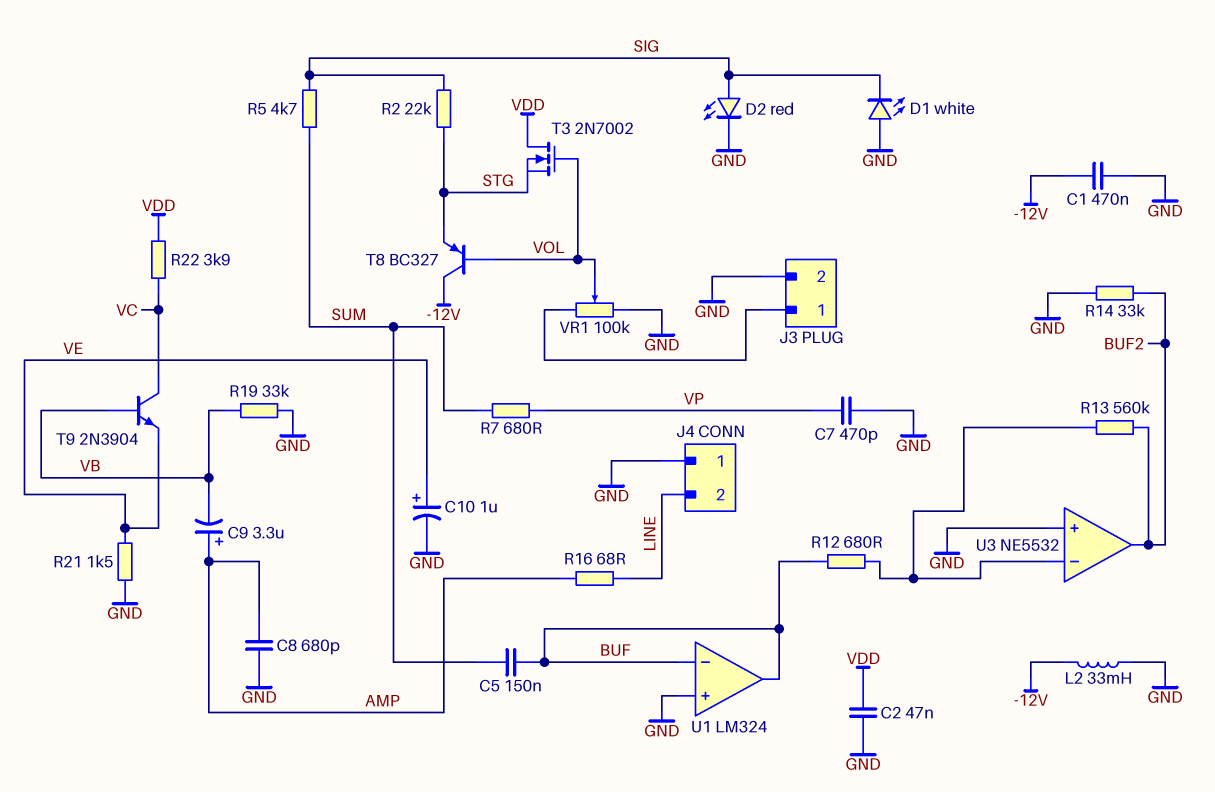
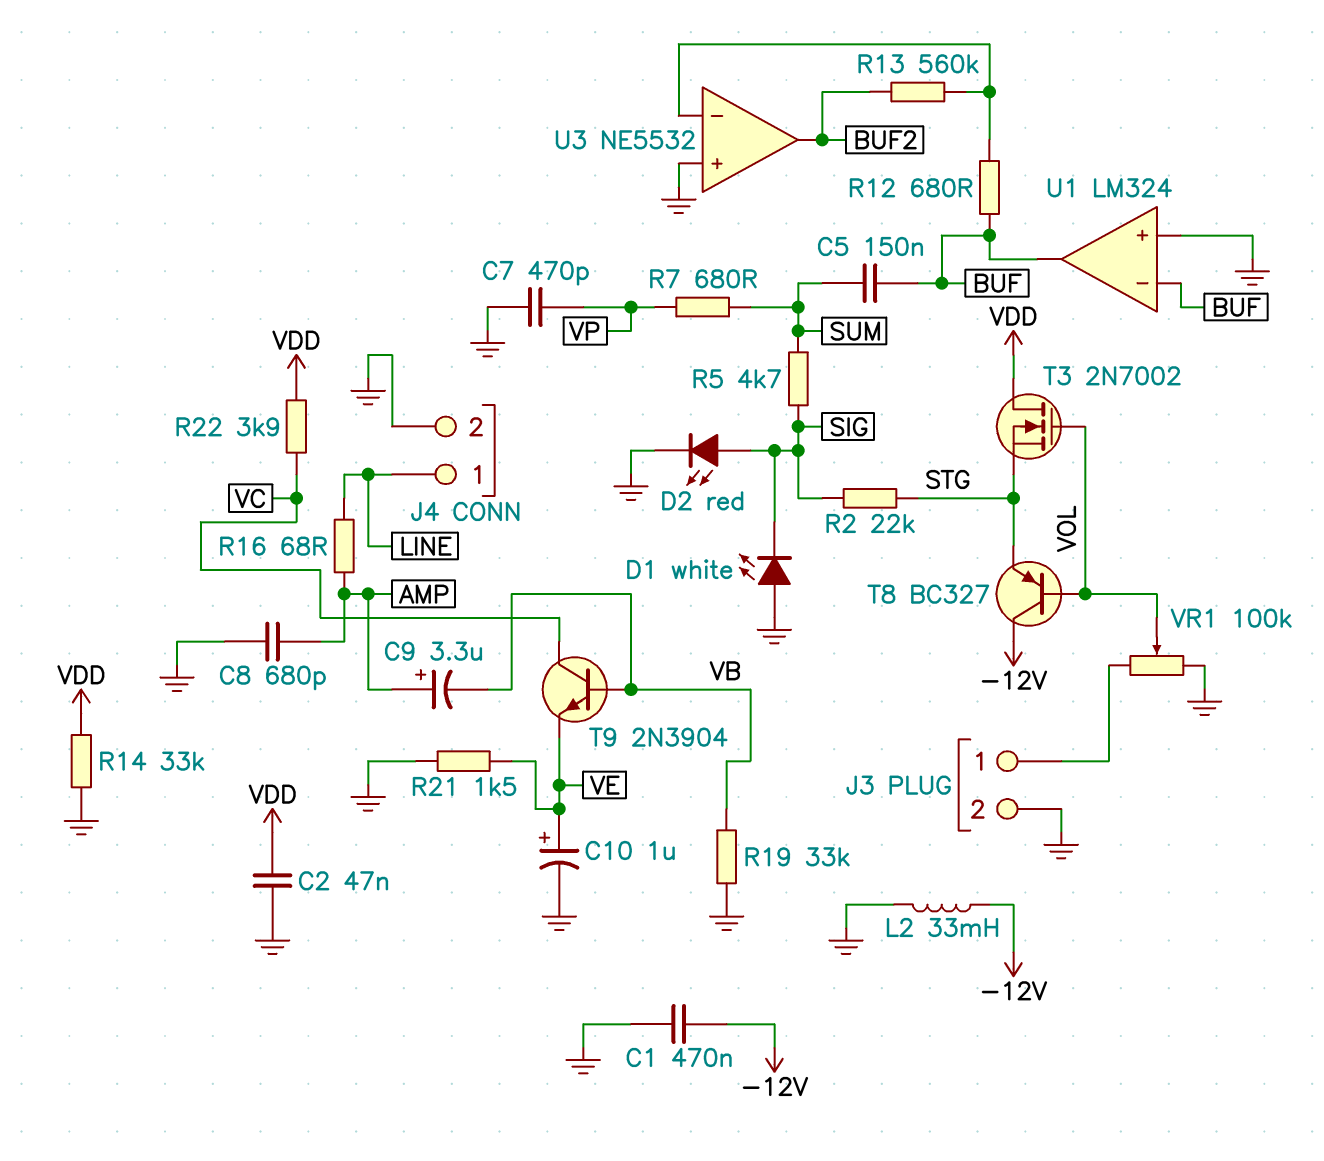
J4 pin 1: GND -> LINE
J4 pin 2: LINE -> GND
R14: 33k (BUF2, GND) -> 33k (GND, VDD)

